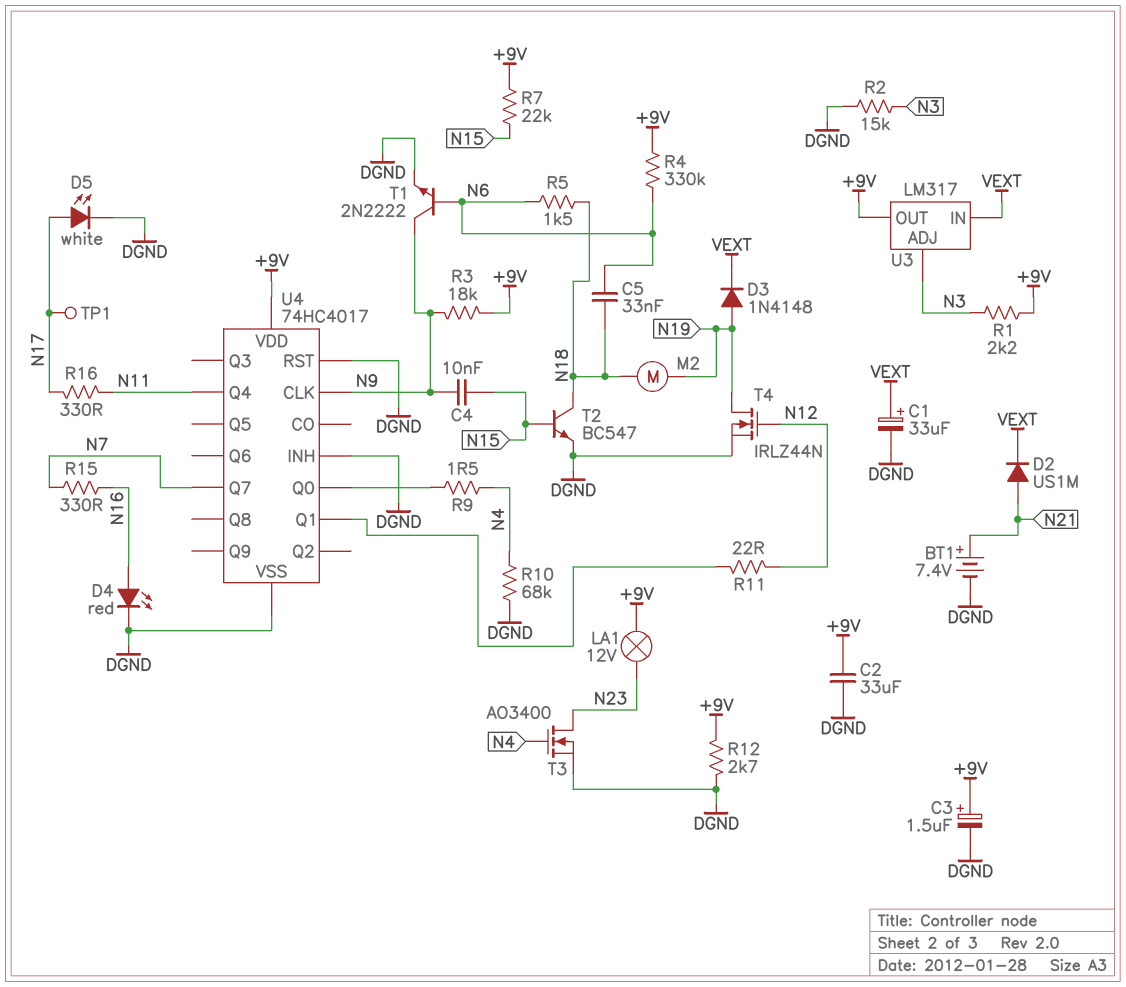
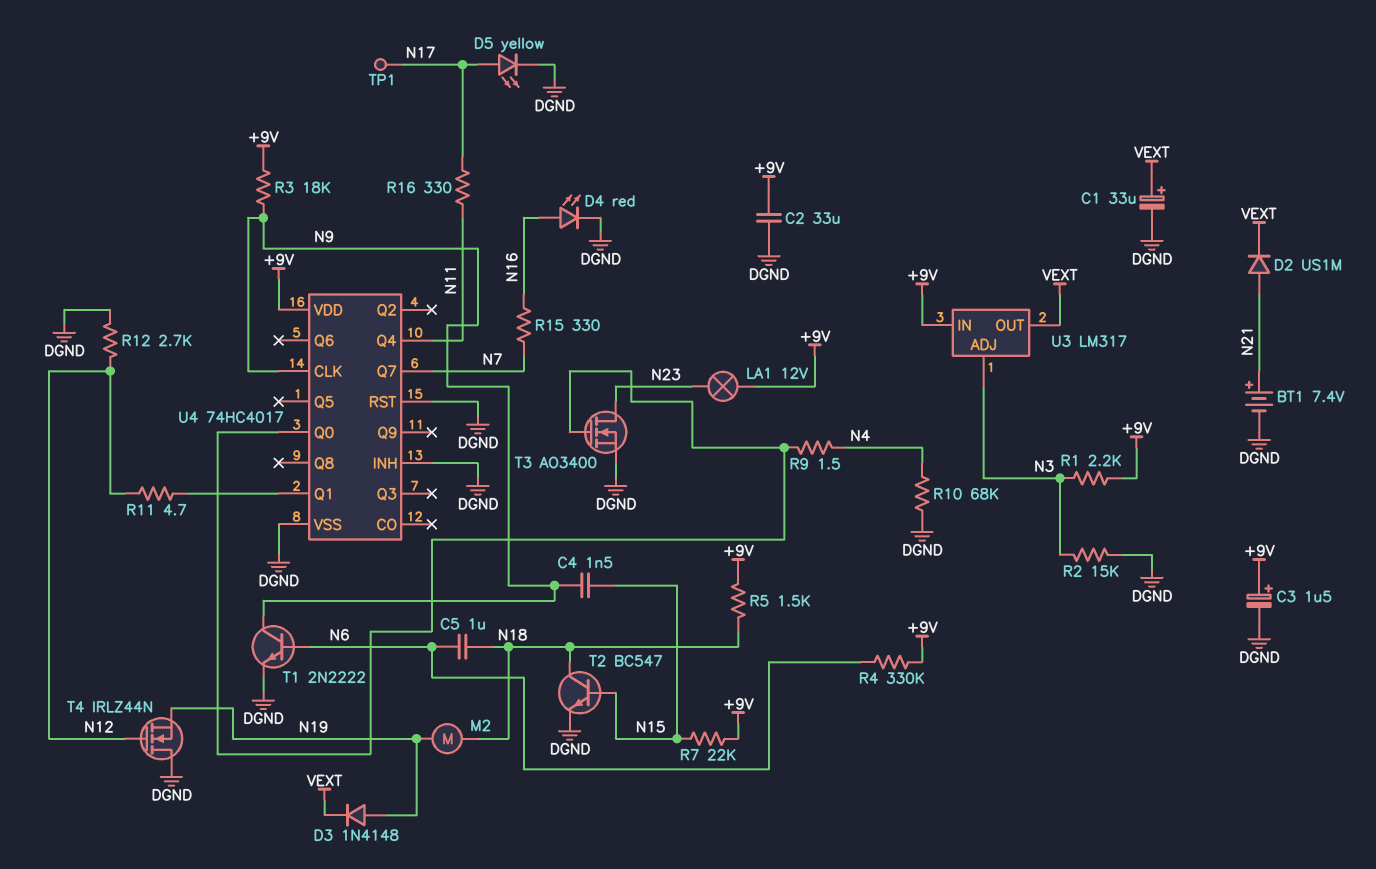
C4: 10nF (N9, N15) -> 1.5nF (N9, N15)
C5: 33nF (N6, N18) -> 1uF (N6, N18)
D5: LED white (A N17, K DGND) -> LED yellow (A N17, K DGND)
R5: 1.5k (N6, N18) -> 1.5k (+9V, N18)
R11: 22 (N12, U4/Q1) -> 4.7 (N12, U4/Q1)
R12: 2.7k (+9V, DGND) -> 2.7k (DGND, N12)
T3: NMOS AO3400 (G N4, D N23, S DGND) -> NMOS AO3400 (G U4/Q0, D N23, S DGND)
T4: NMOS IRLZ44N (G N12, D N19, S DGND) -> NMOS IRLZ44N (G N12, D DGND, S N19)
U3 pin IN: VEXT -> +9V
U3 pin OUT: +9V -> VEXT

